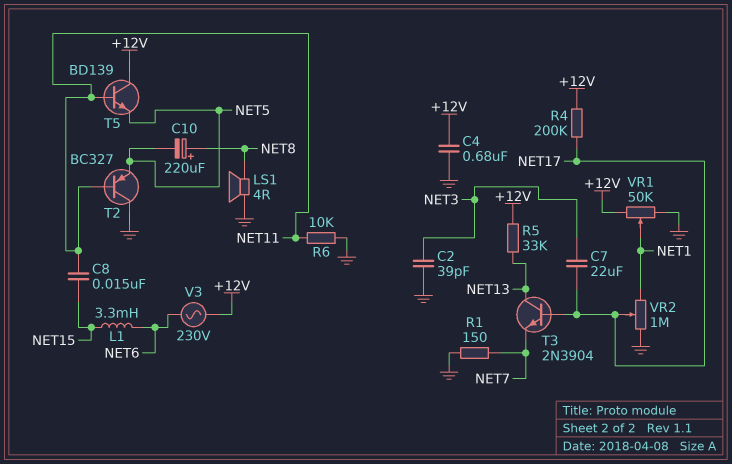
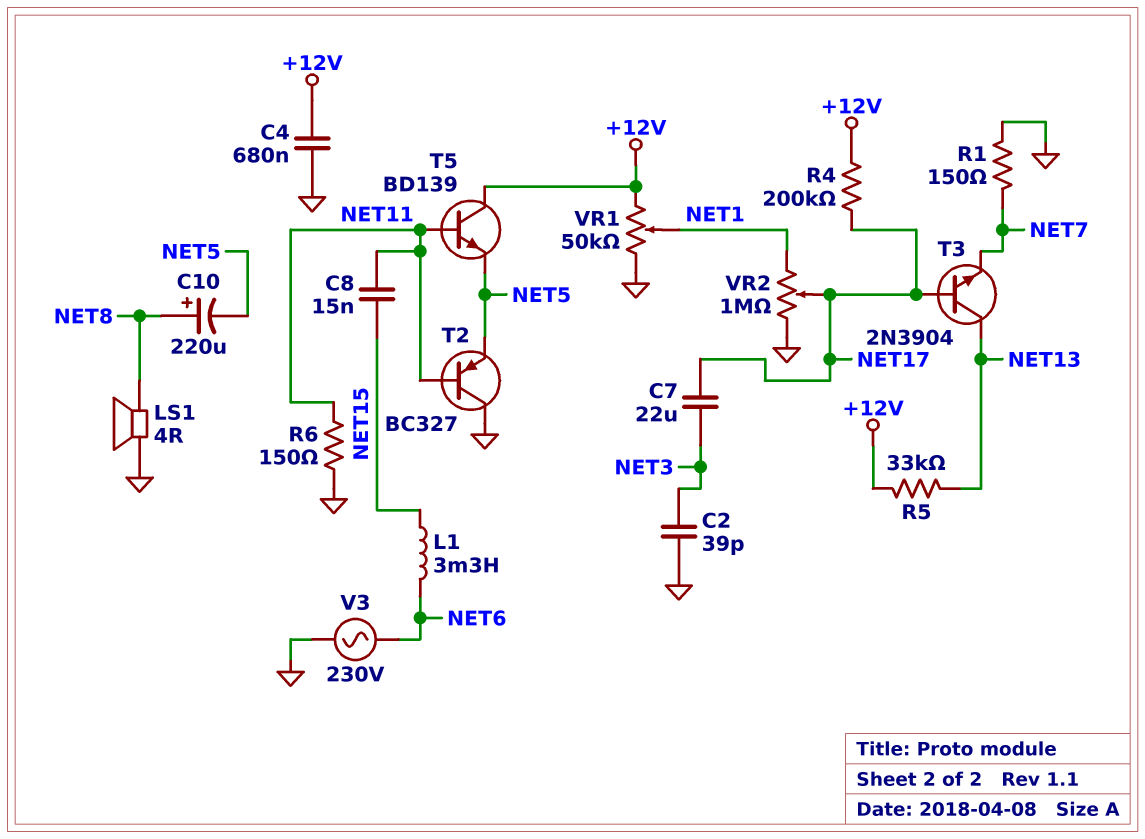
R6: 10k (GND, NET11) -> 150 (GND, NET11)
V3: AC 230V (+12V, NET6) -> AC 230V (GND, NET6)

